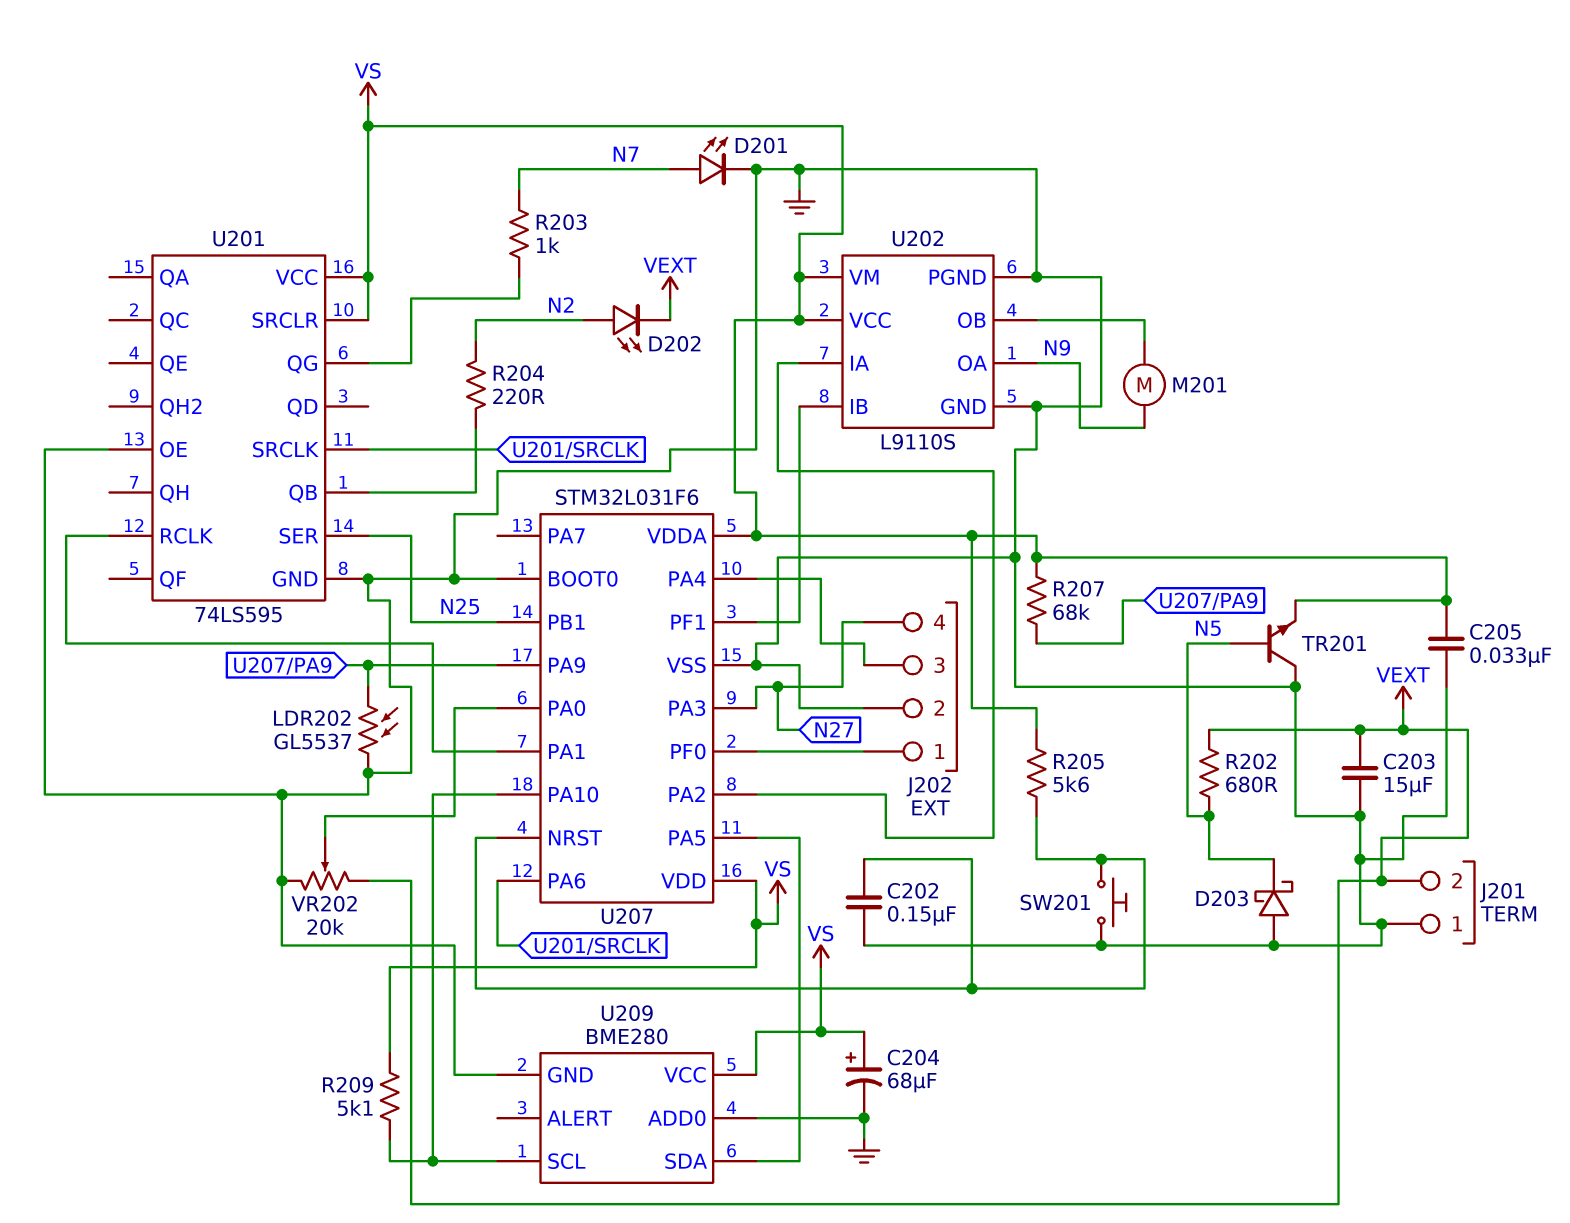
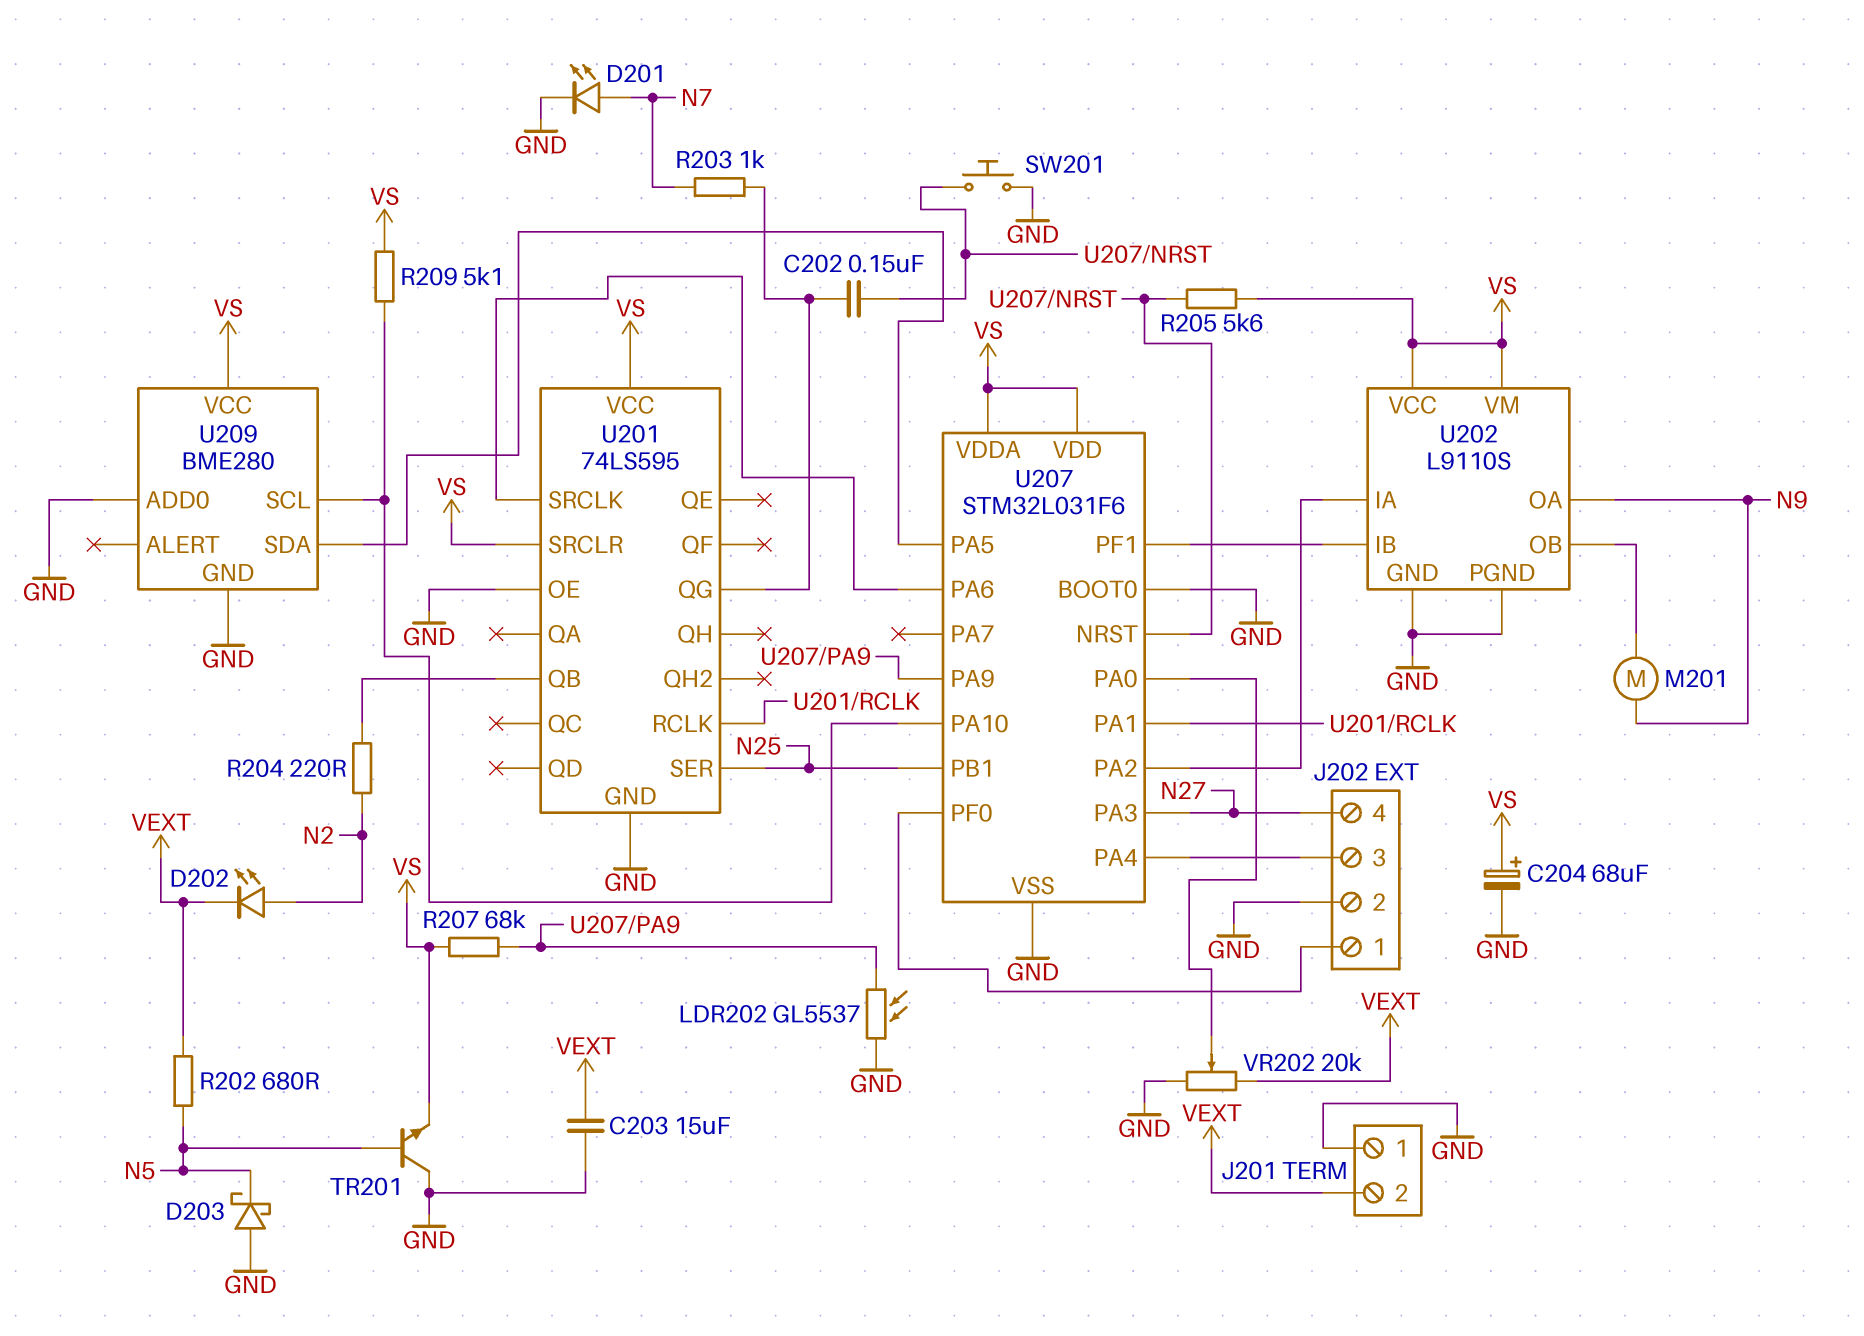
C202: 150nF (GND, U207/NRST) -> 150nF (U201/QG, U207/NRST)
C205: 33nF (GND, VS) -> none

